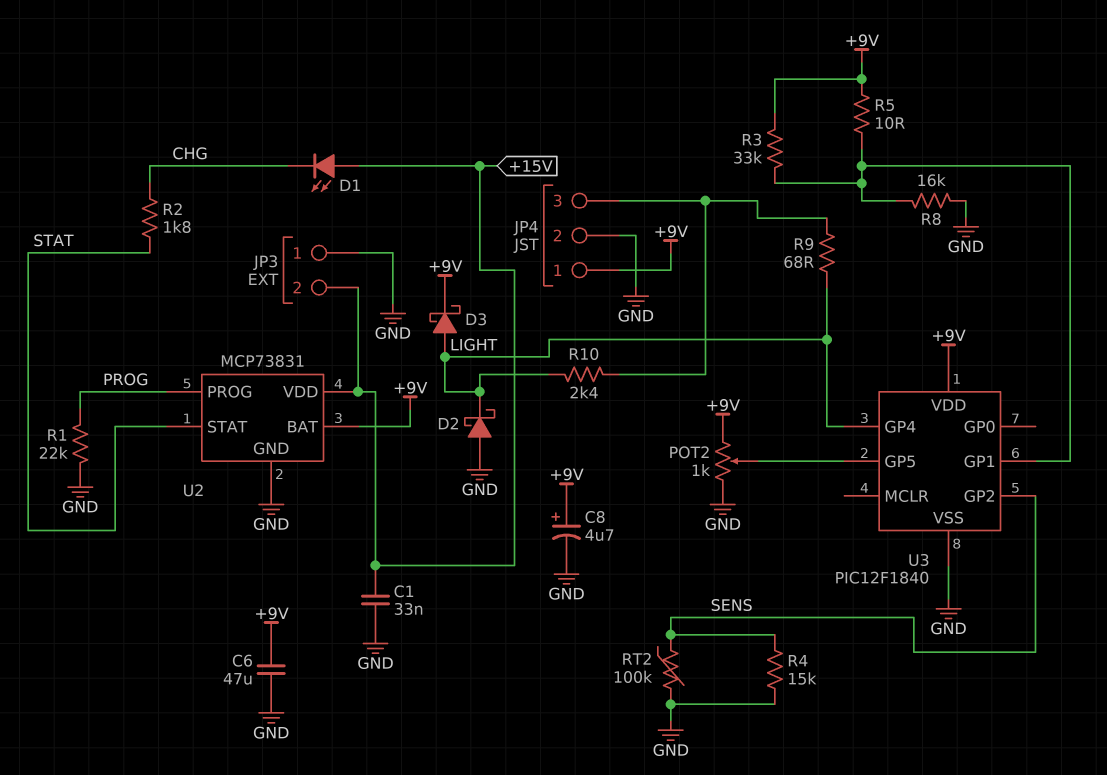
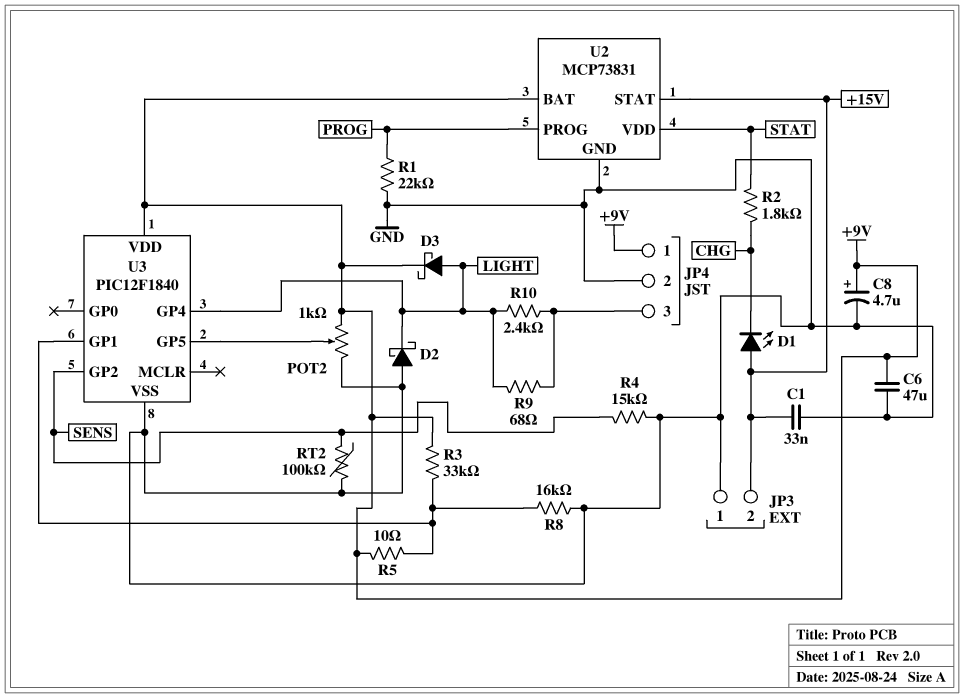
U2 pin STAT: STAT -> +15V
U2 pin VDD: +15V -> STAT

